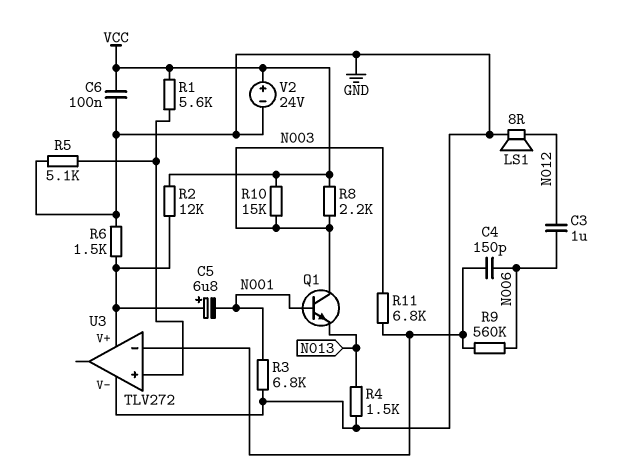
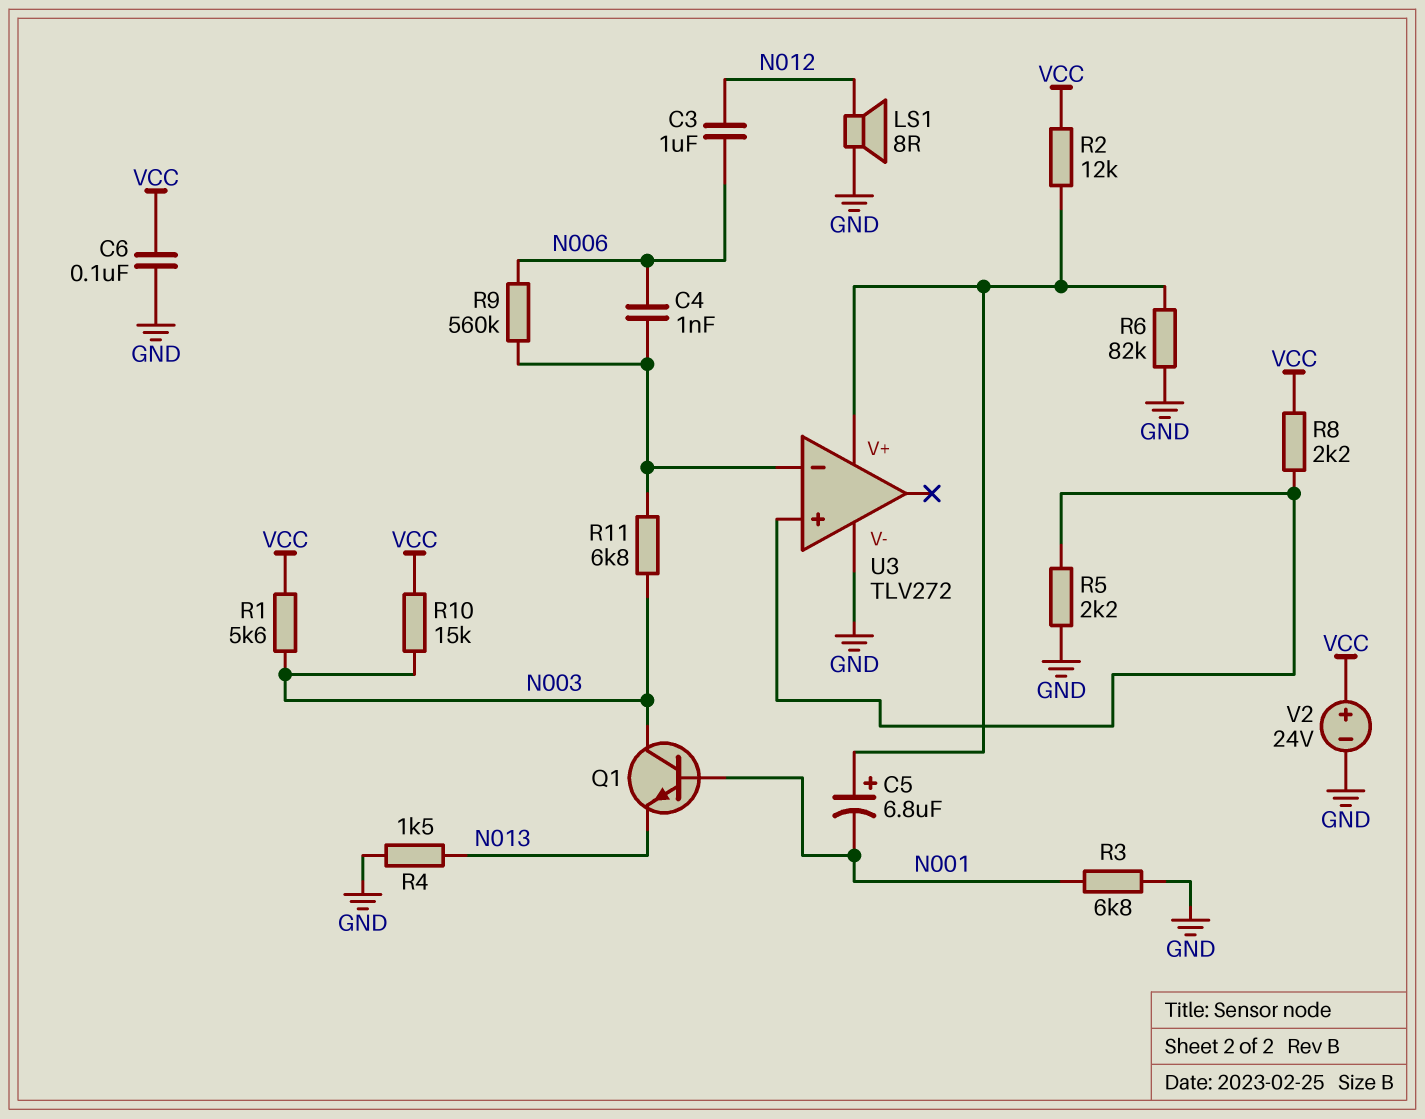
C4: 150pF (N006, U3/in-) -> 1nF (N006, U3/in-)
R1: 5.6k (U3/in+, VCC) -> 5.6k (N003, VCC)
R5: 5.1k (GND, U3/in+) -> 2.2k (GND, U3/in+)
R6: 1.5k (GND, U3/V+) -> 82k (GND, U3/V+)
R8: 2.2k (N003, VCC) -> 2.2k (U3/in+, VCC)

